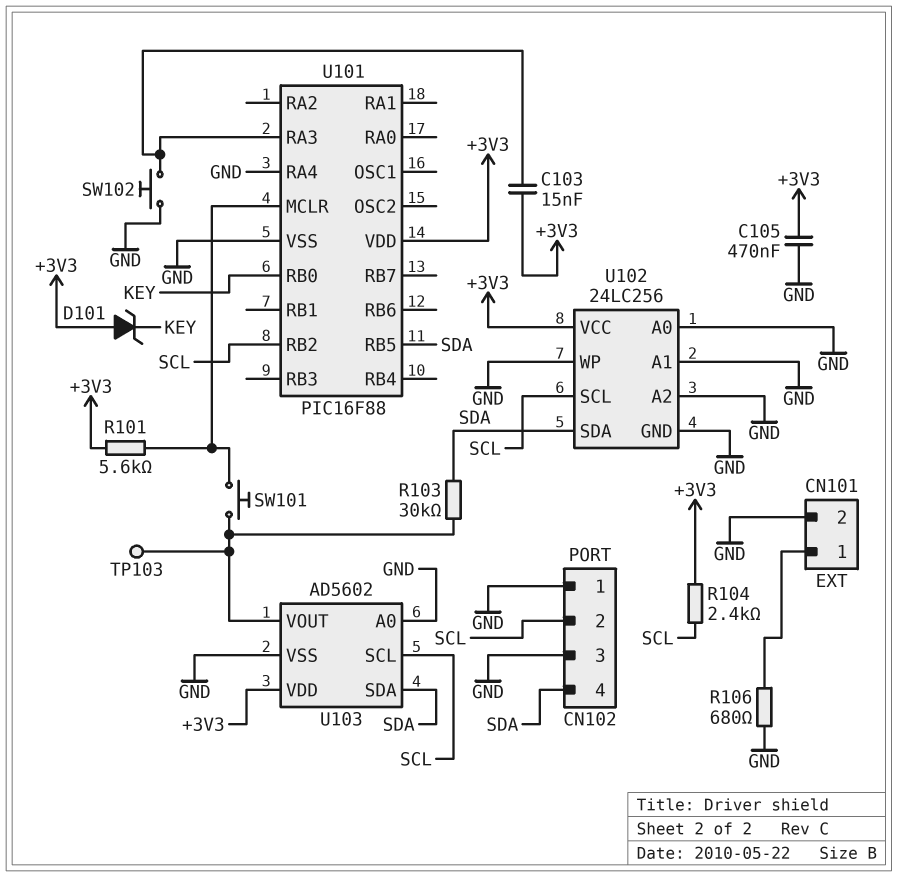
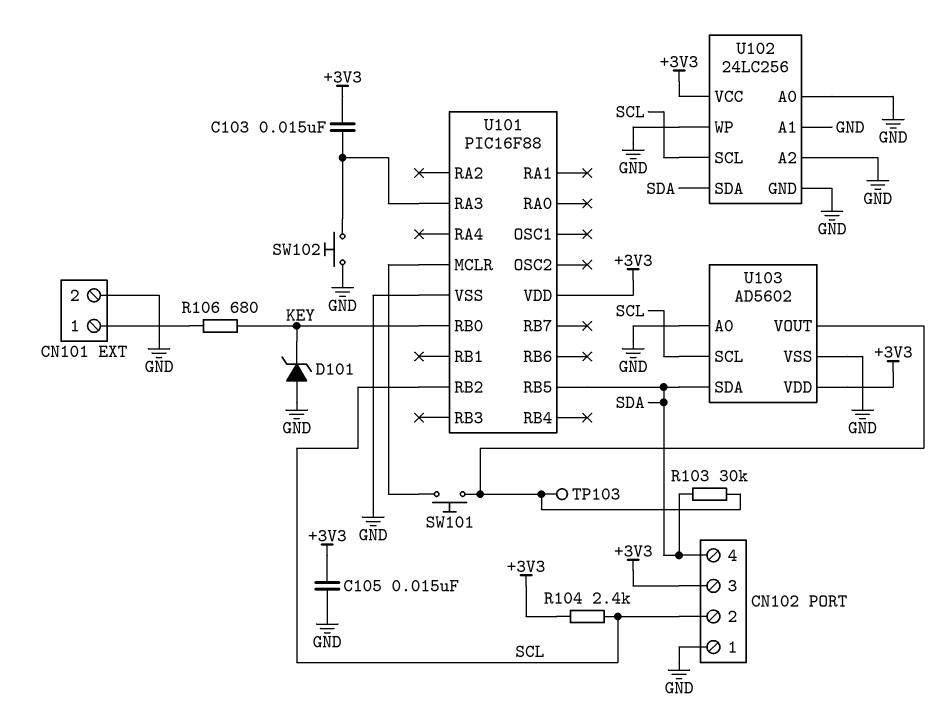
C105: 470nF (+3V3, GND) -> 15nF (+3V3, GND)
CN102 pin 3: GND -> +3V3
D101: zener (A +3V3, K KEY) -> zener (A GND, K KEY)
R101: 5.6k (+3V3, U101/MCLR) -> none
R106: 680 (CN101/1, GND) -> 680 (CN101/1, KEY)
U101 pin RA4: GND -> none

